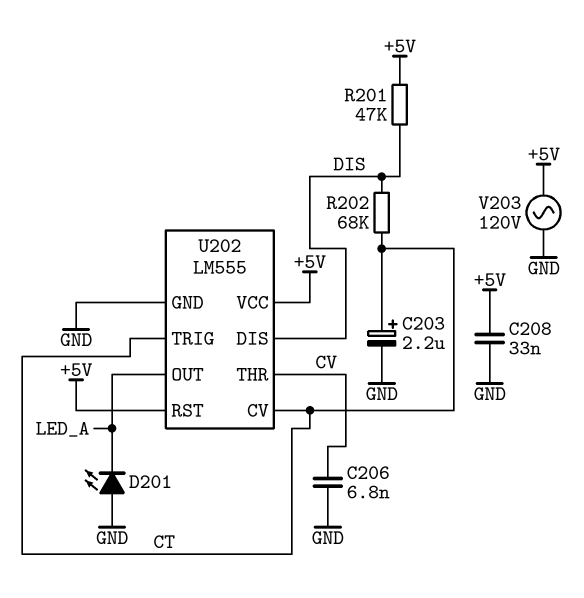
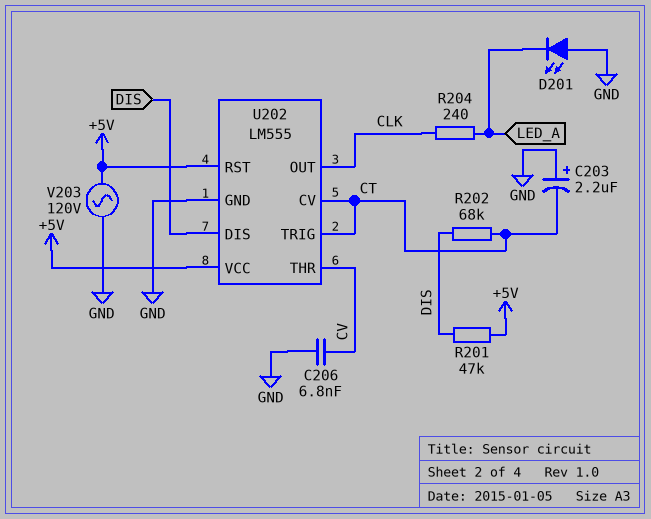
C203: 2.2uF (plus CT, minus GND) -> 2.2uF (plus GND, minus CT)
C208: 33nF (+5V, GND) -> none
R204: none -> 240 (CLK, LED_A)
U202 pin OUT: LED_A -> CLK

